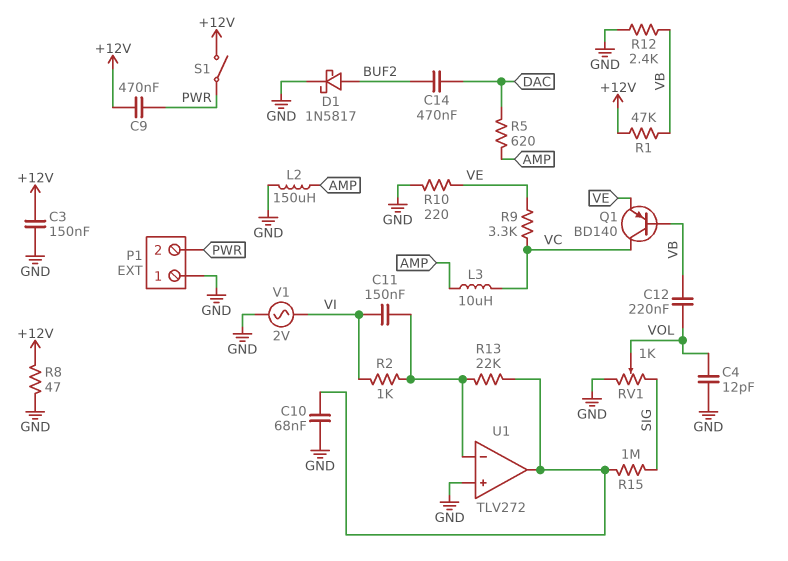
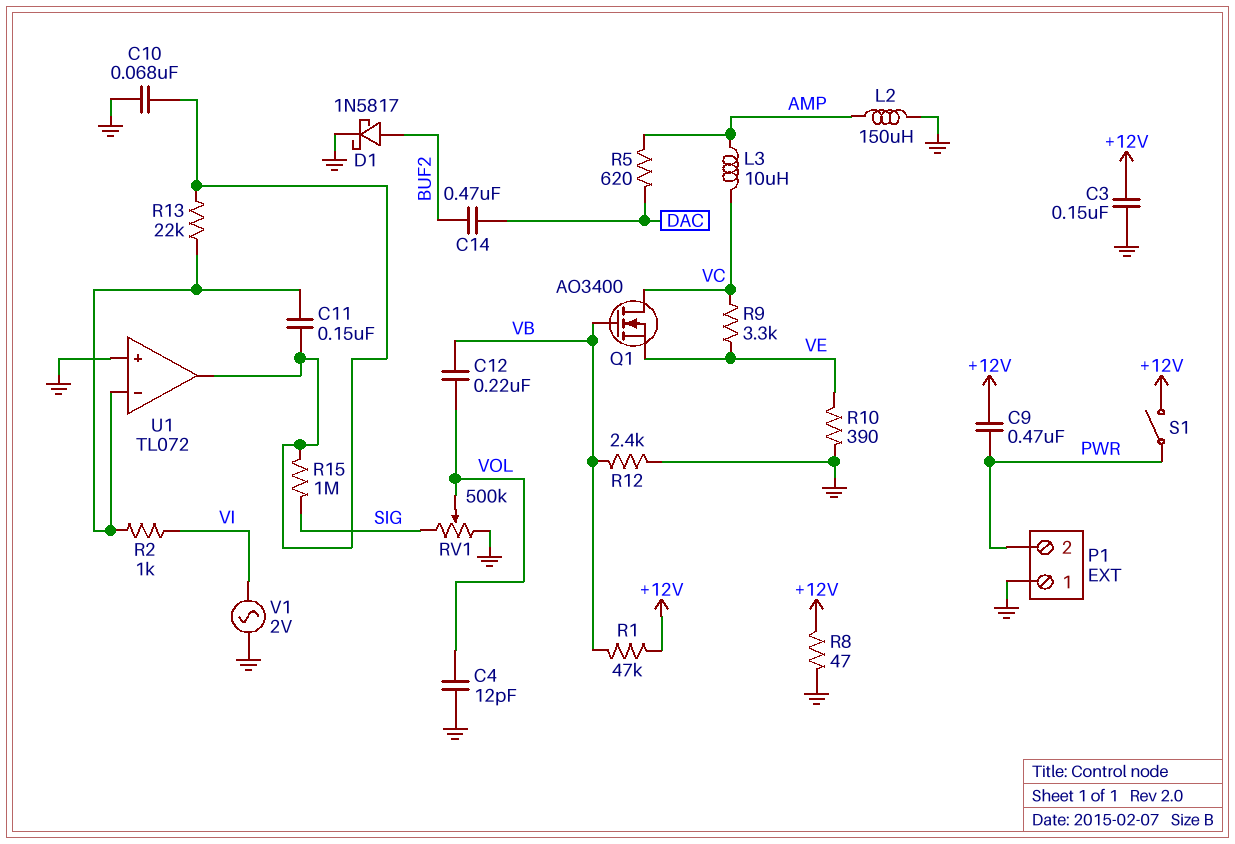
C11: 150nF (U1/in-, VI) -> 150nF (U1/in-, U1/out)
Q1: PNP BD140 (B VB, C VC, E VE) -> NMOS AO3400 (G VB, D VC, S VE)
R10: 220 (GND, VE) -> 390 (GND, VE)
RV1: 1k (GND, SIG, wiper VOL) -> 500k (GND, SIG, wiper VOL)
U1: TLV272 -> TL072

